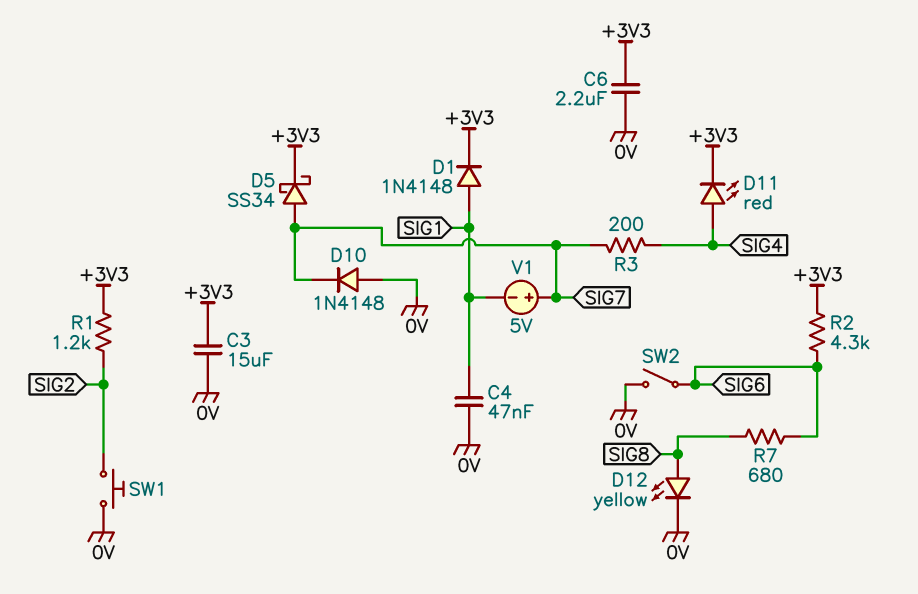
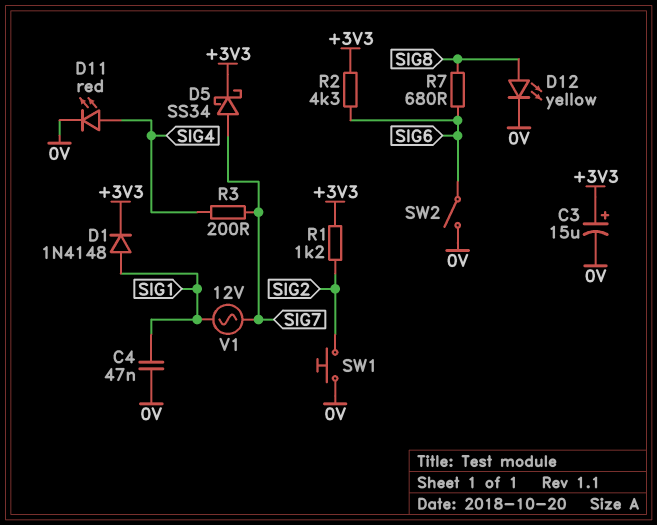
C3: 15uF (+3V3, 0V) -> 15uF (plus +3V3, minus 0V)
C6: 2.2uF (+3V3, 0V) -> none
D10: diode 1N4148 (A 0V, K SIG7) -> none
D11: LED red (A SIG4, K +3V3) -> LED red (A SIG4, K 0V)
V1: 5V (plus SIG7, minus SIG1) -> AC 12V (SIG1, SIG7)

